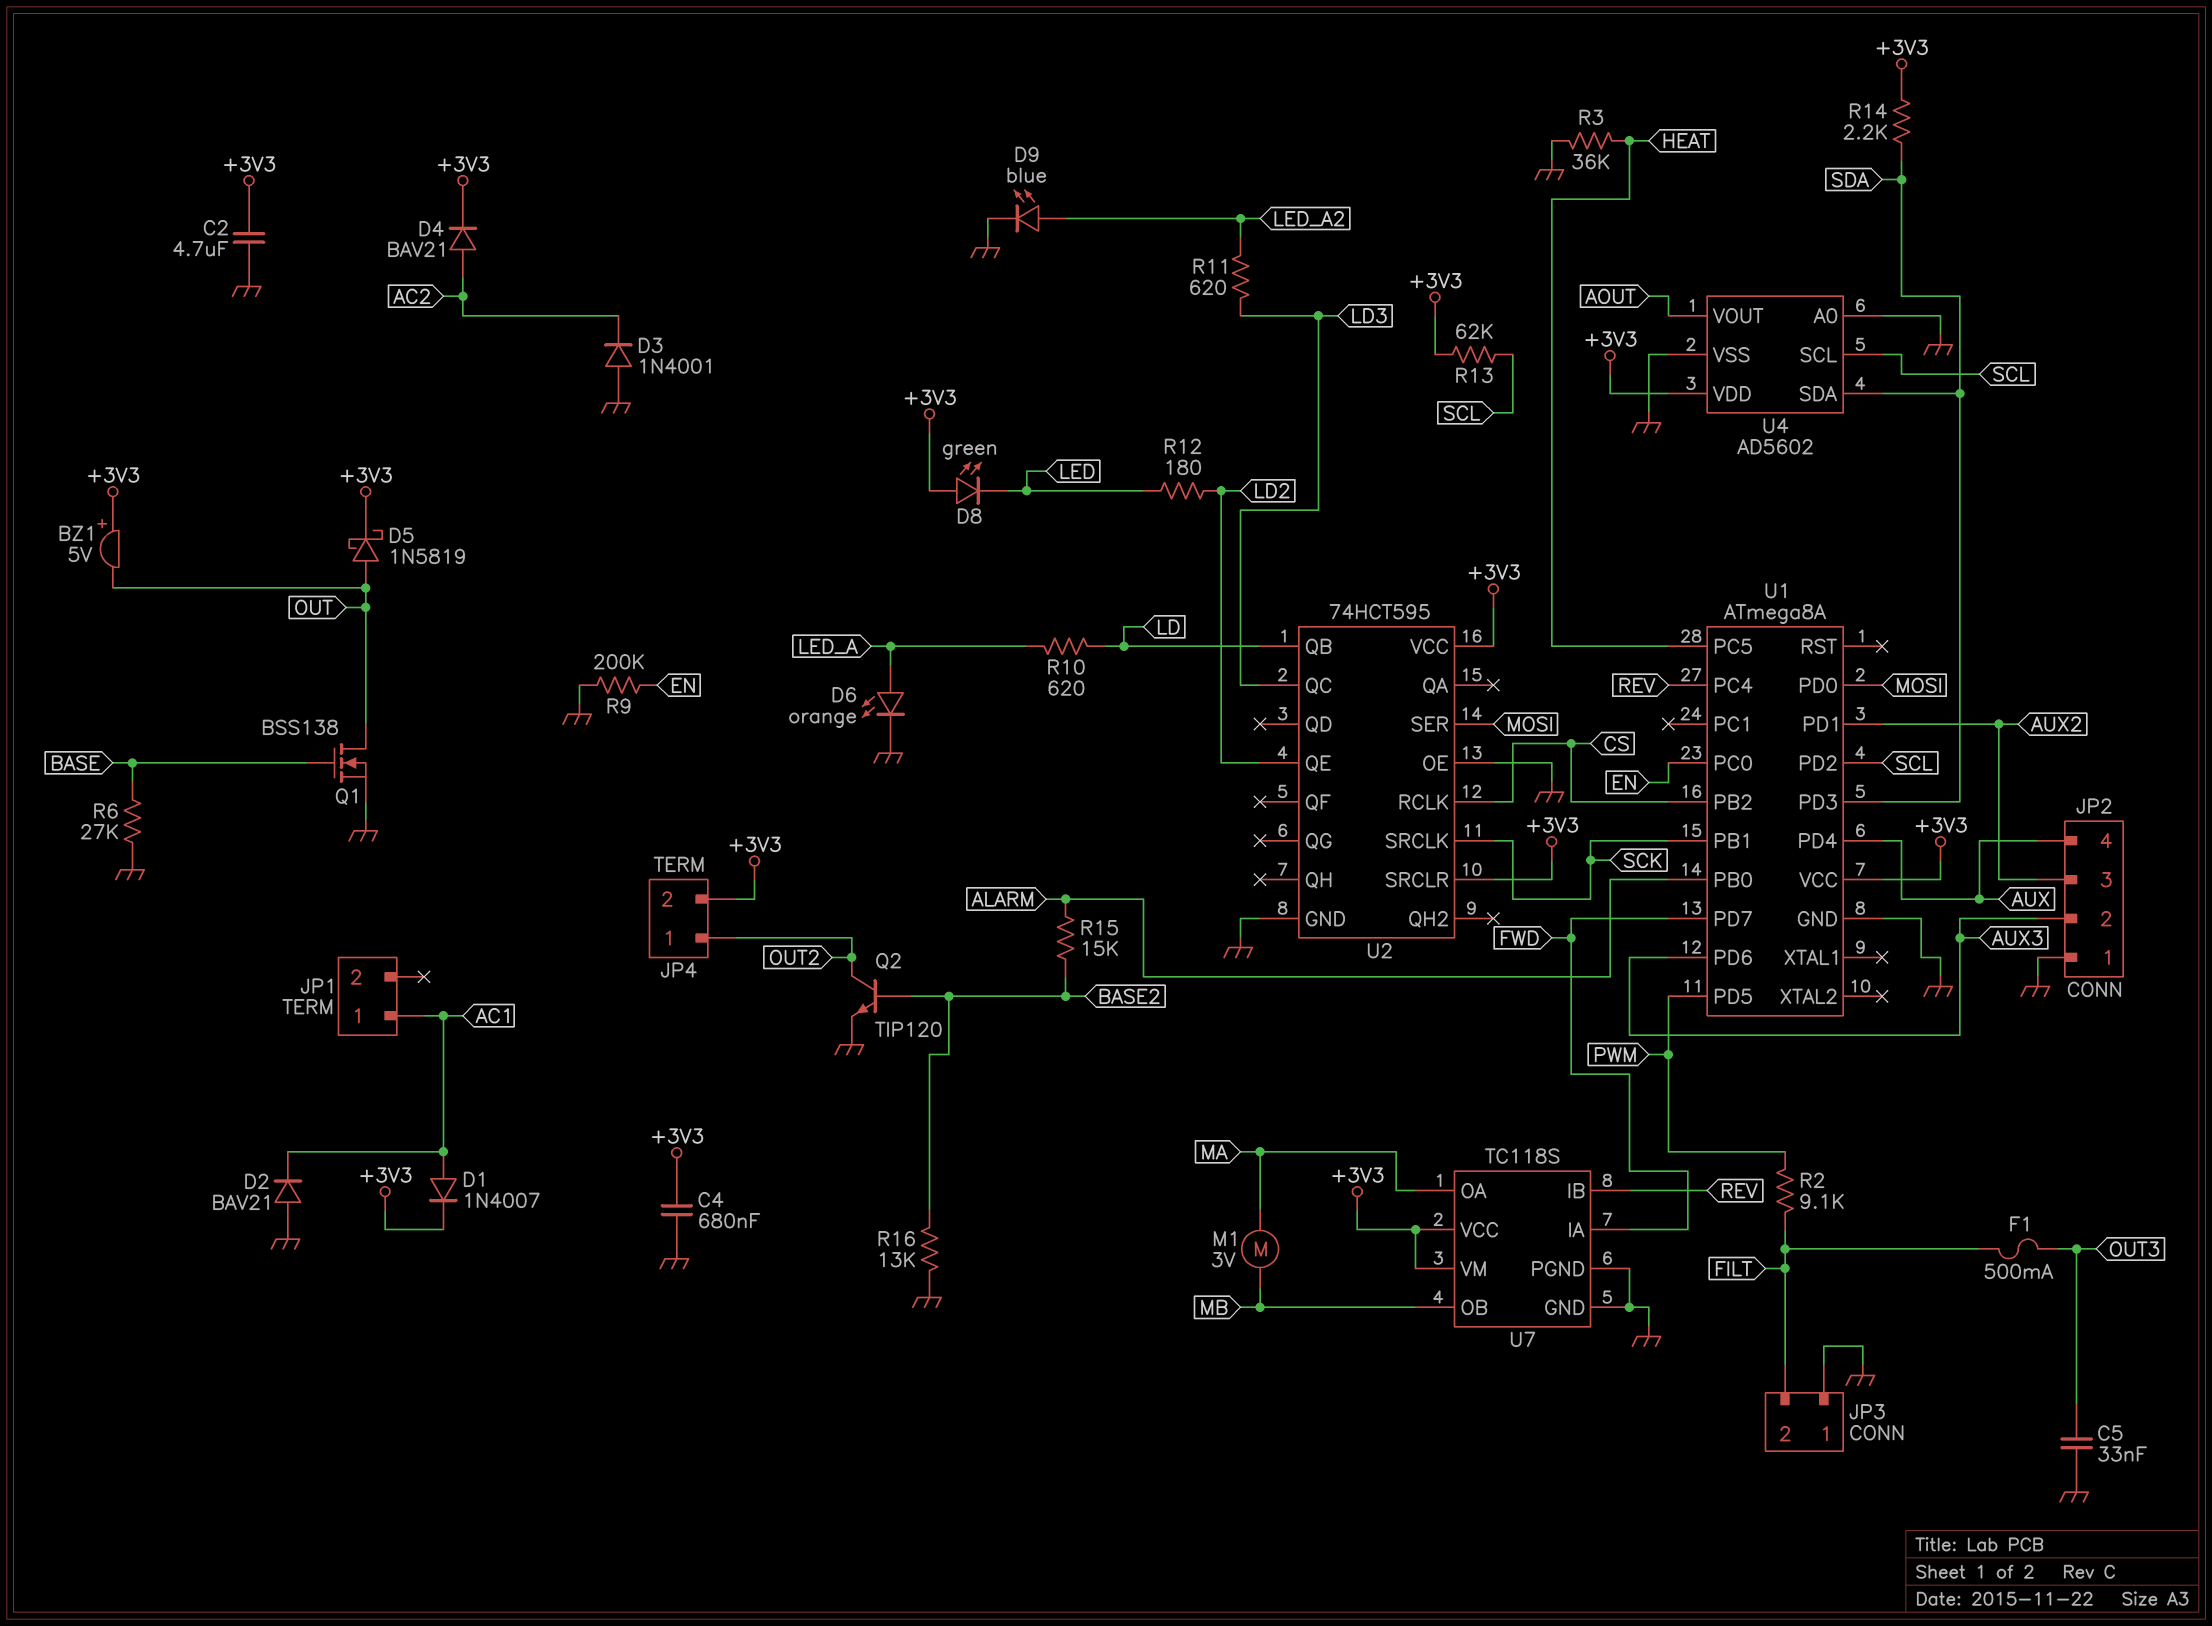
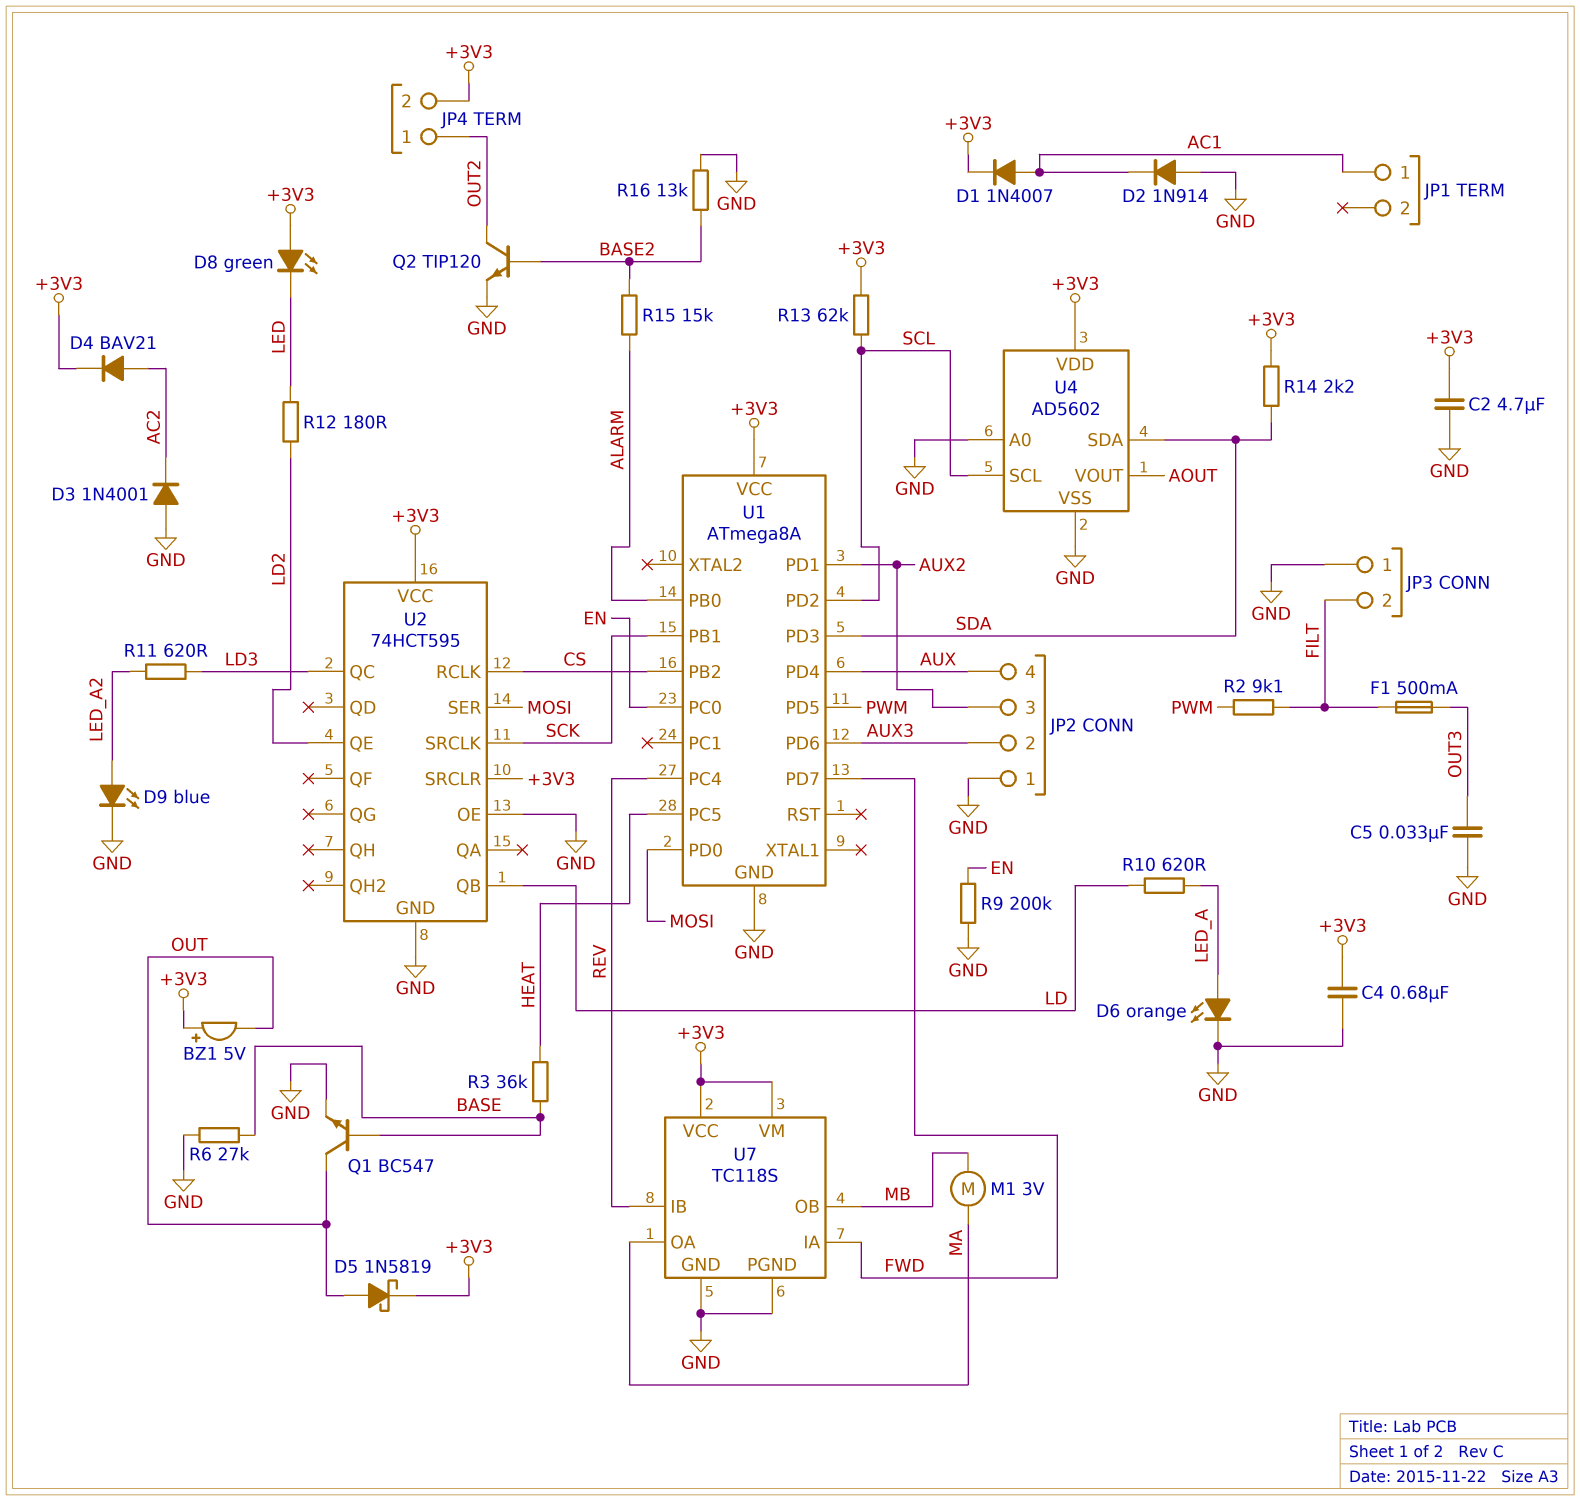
D2: diode BAV21 (A GND, K AC1) -> diode 1N914 (A GND, K AC1)
Q1: NMOS BSS138 (G BASE, D OUT, S GND) -> NPN BC547 (B BASE, C OUT, E GND)
R3: 36k (GND, HEAT) -> 36k (BASE, HEAT)

